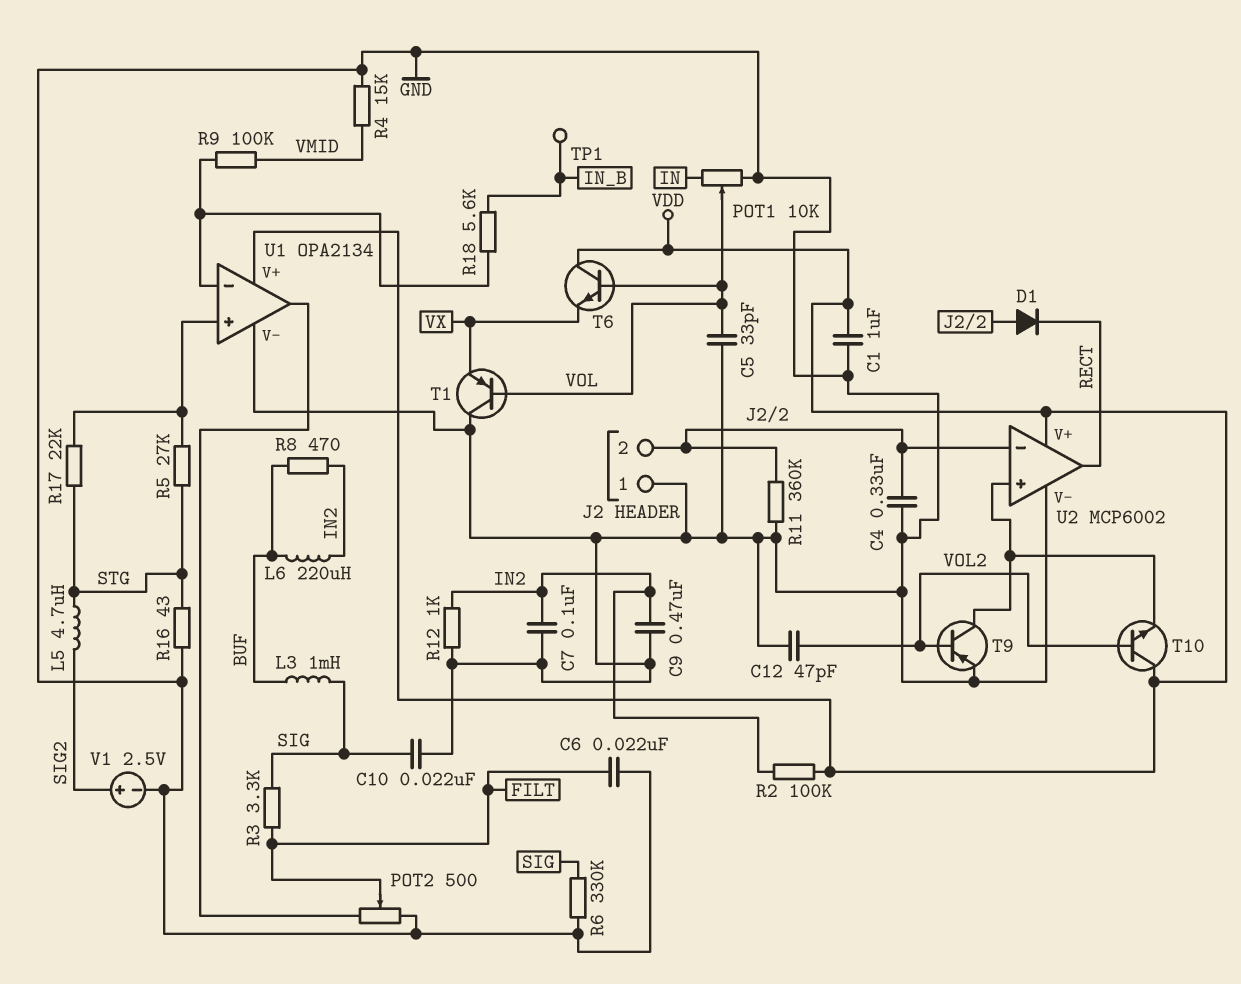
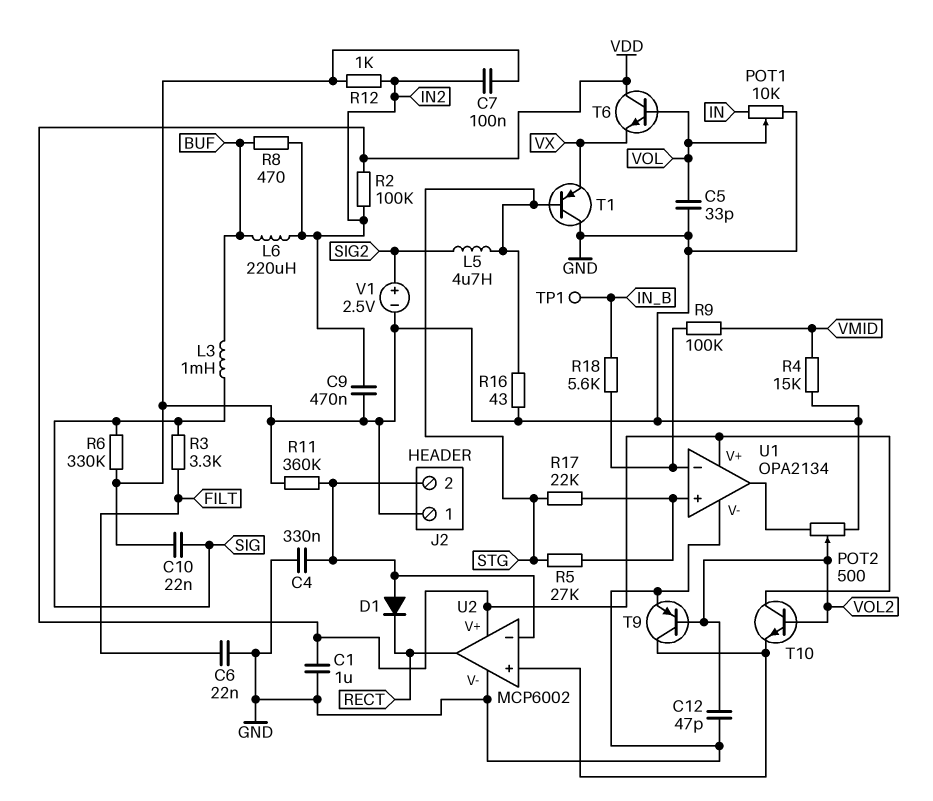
POT2: 500 (GND, U1/out, wiper FILT) -> 500 (GND, U1/out, wiper VOL2)
T1: PNP (B VOL, C GND, E VX) -> PNP (B STG, C GND, E VX)

